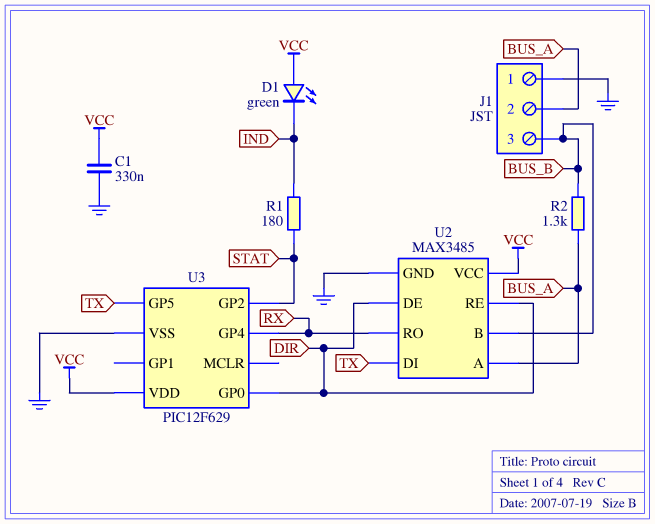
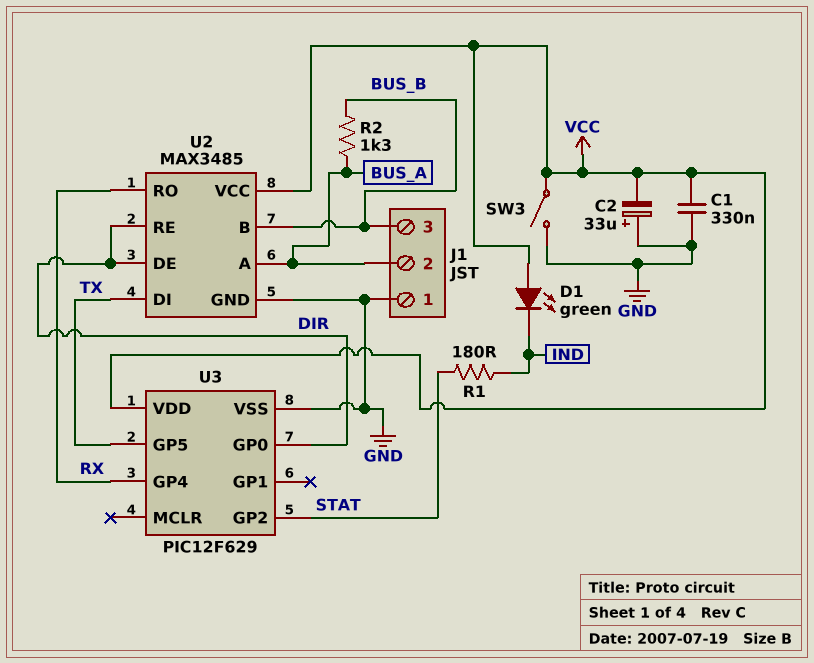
C2: none -> 33uF (plus GND, minus VCC)
SW3: none -> switch (GND, VCC)

